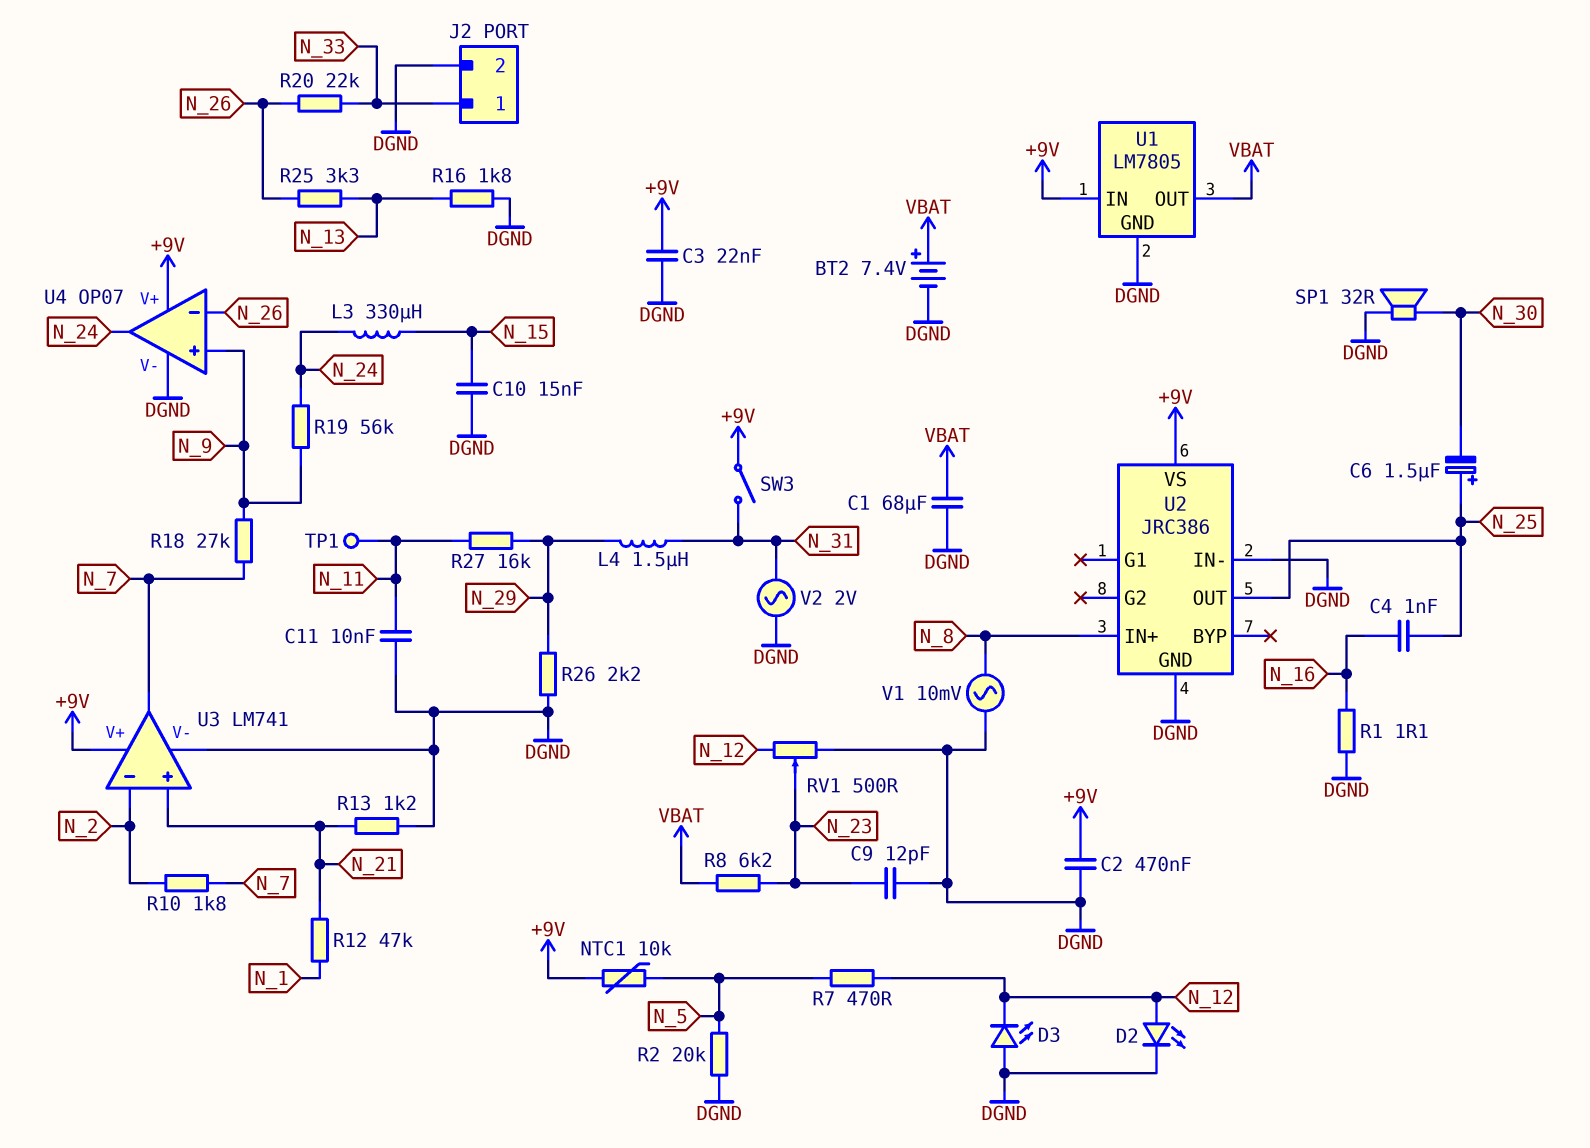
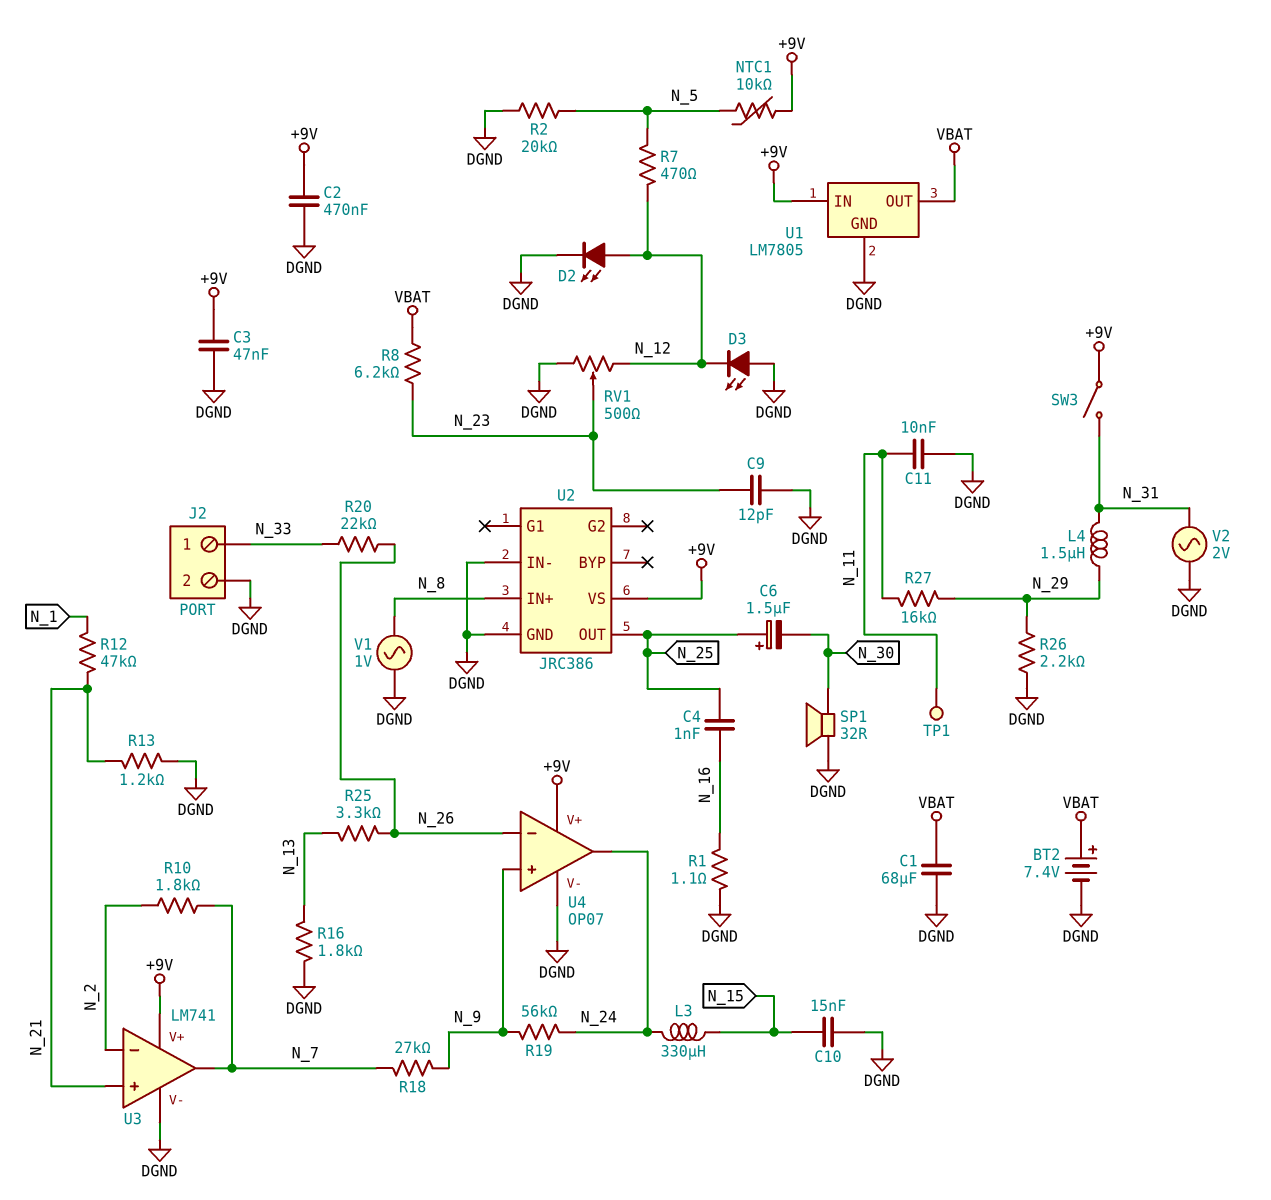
C3: 22nF (+9V, DGND) -> 47nF (+9V, DGND)
V1: AC 10mV (DGND, N_8) -> AC 1V (DGND, N_8)

